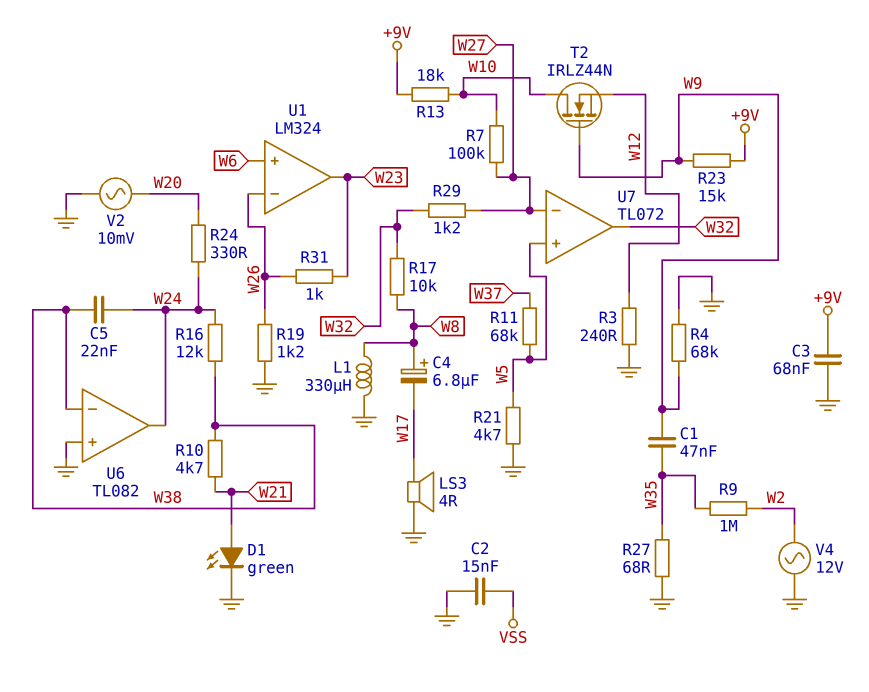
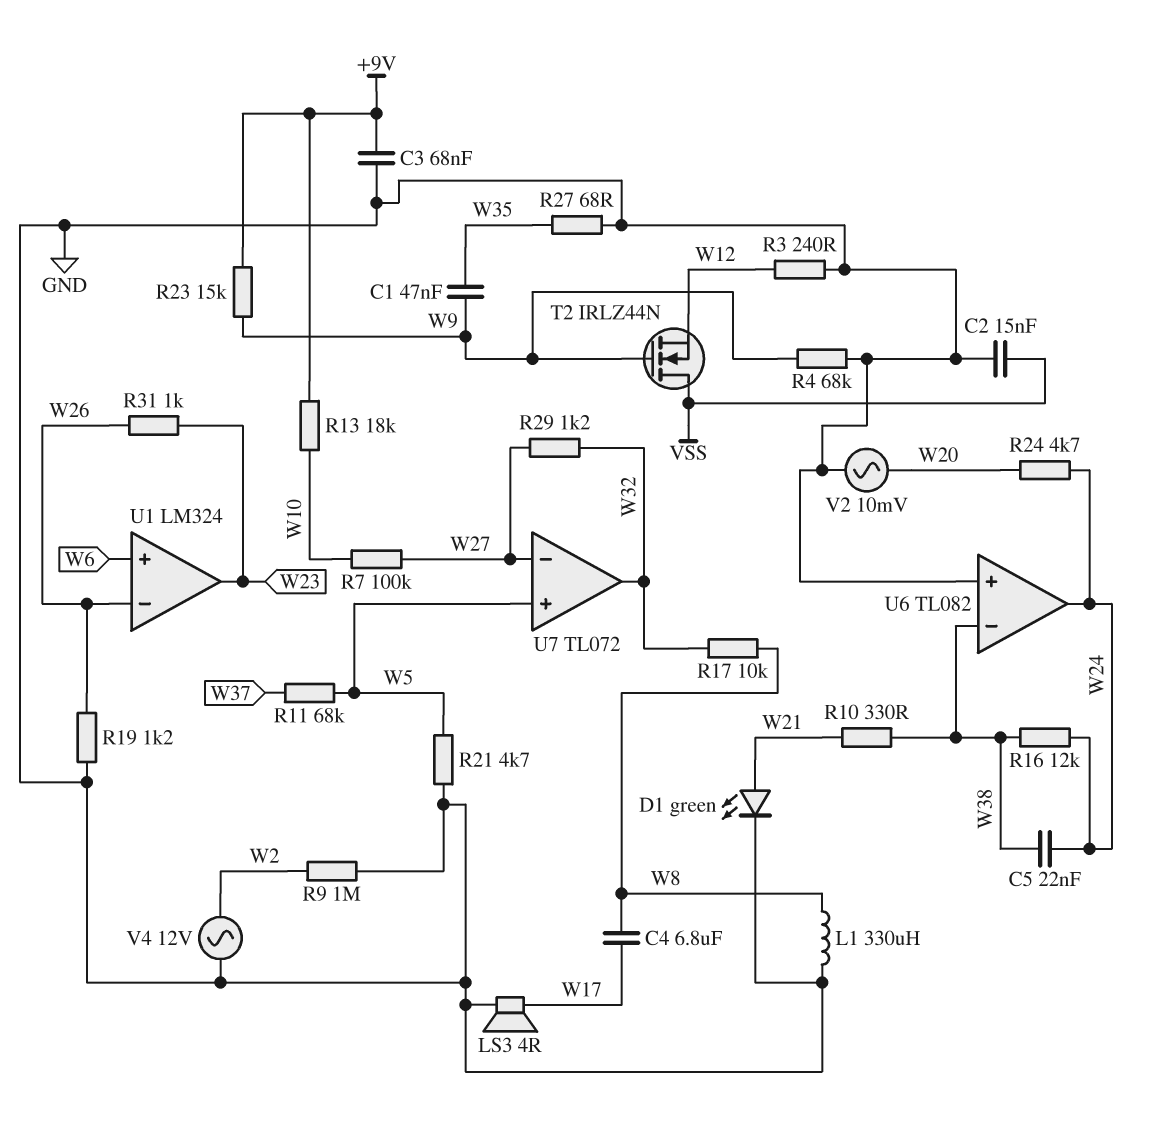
C4: 6.8uF (plus W8, minus W17) -> 6.8uF (W8, W17)
R9: 1M (W2, W35) -> 1M (GND, W2)
R10: 4.7k (W21, W38) -> 330 (W21, W38)
R24: 330 (W20, W24) -> 4.7k (W20, W24)
T2: NMOS IRLZ44N (G W9, D W10, S W12) -> NMOS IRLZ44N (G W9, D VSS, S W12)

